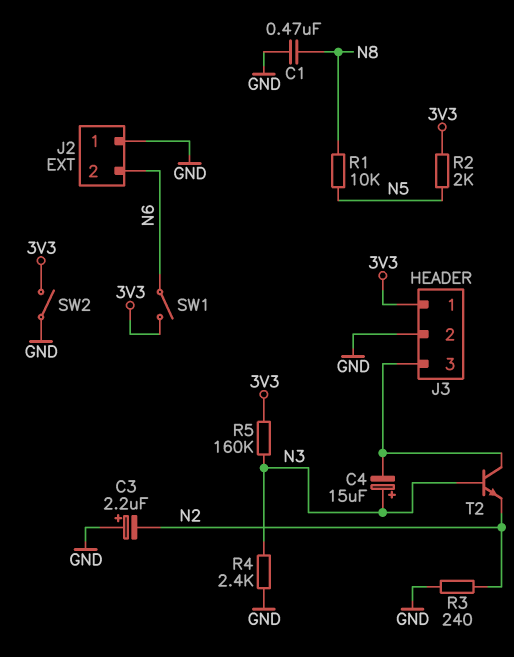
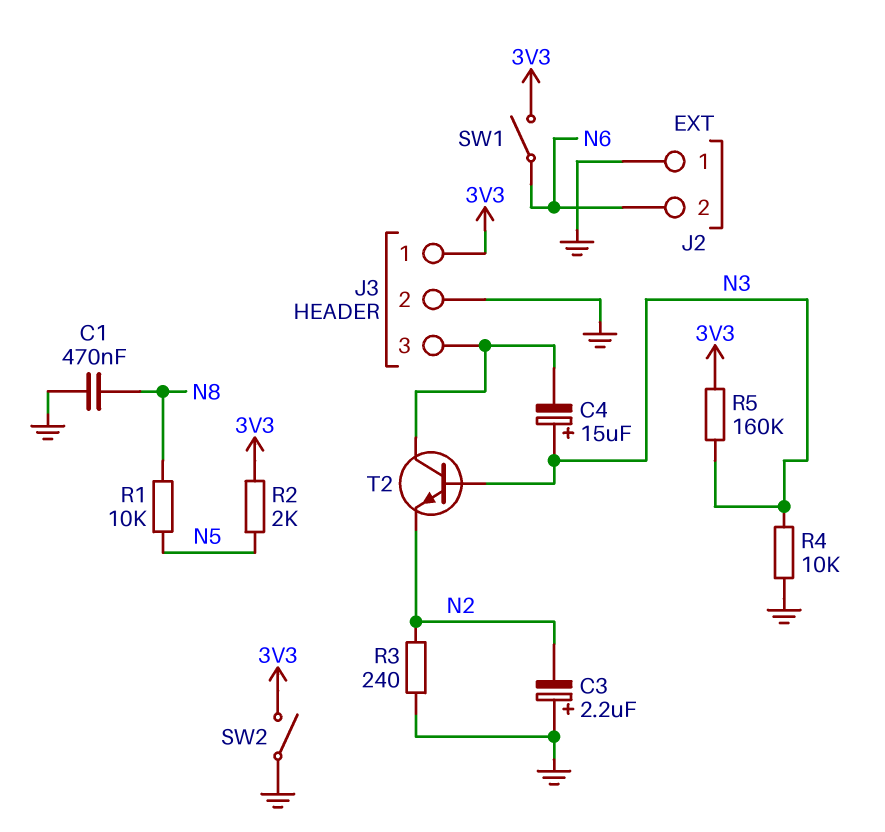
R4: 2.4k (GND, N3) -> 10k (GND, N3)

